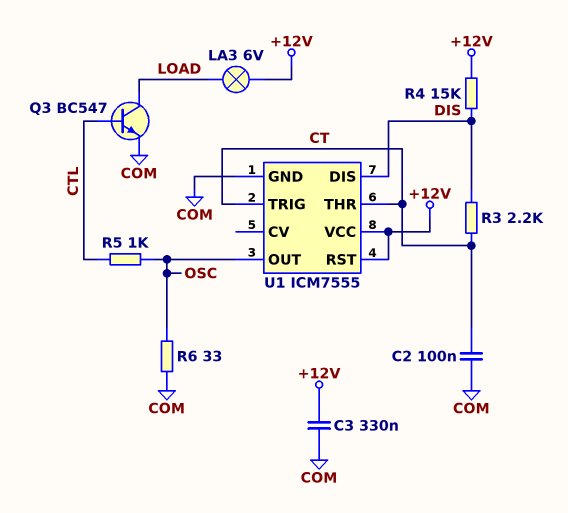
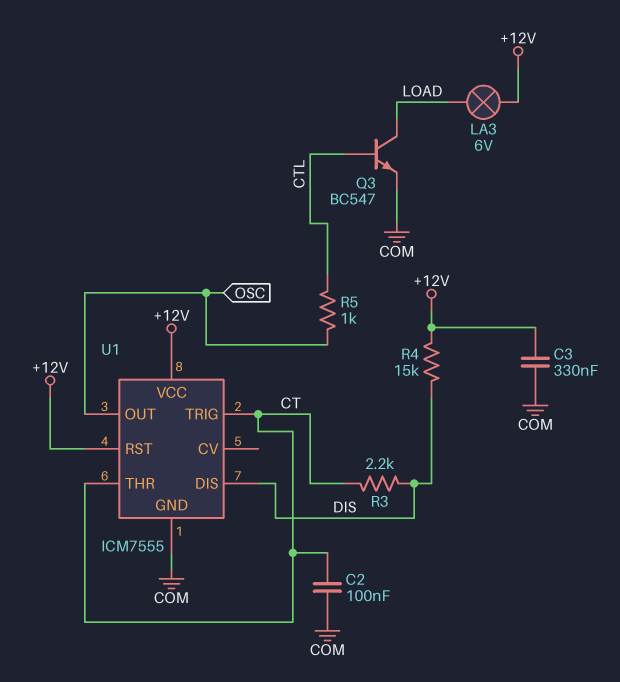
R6: 33 (COM, OSC) -> none

